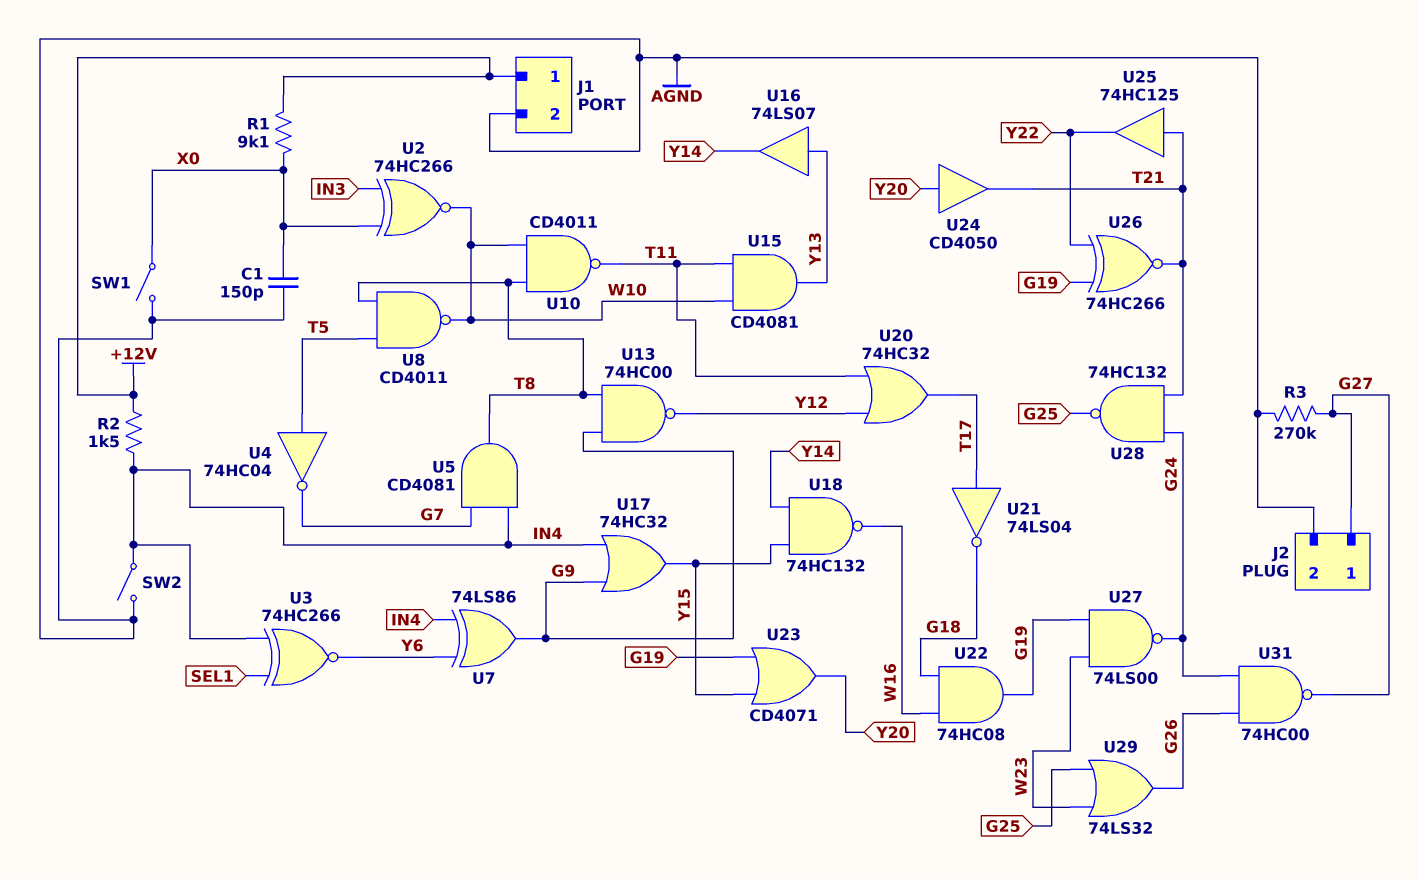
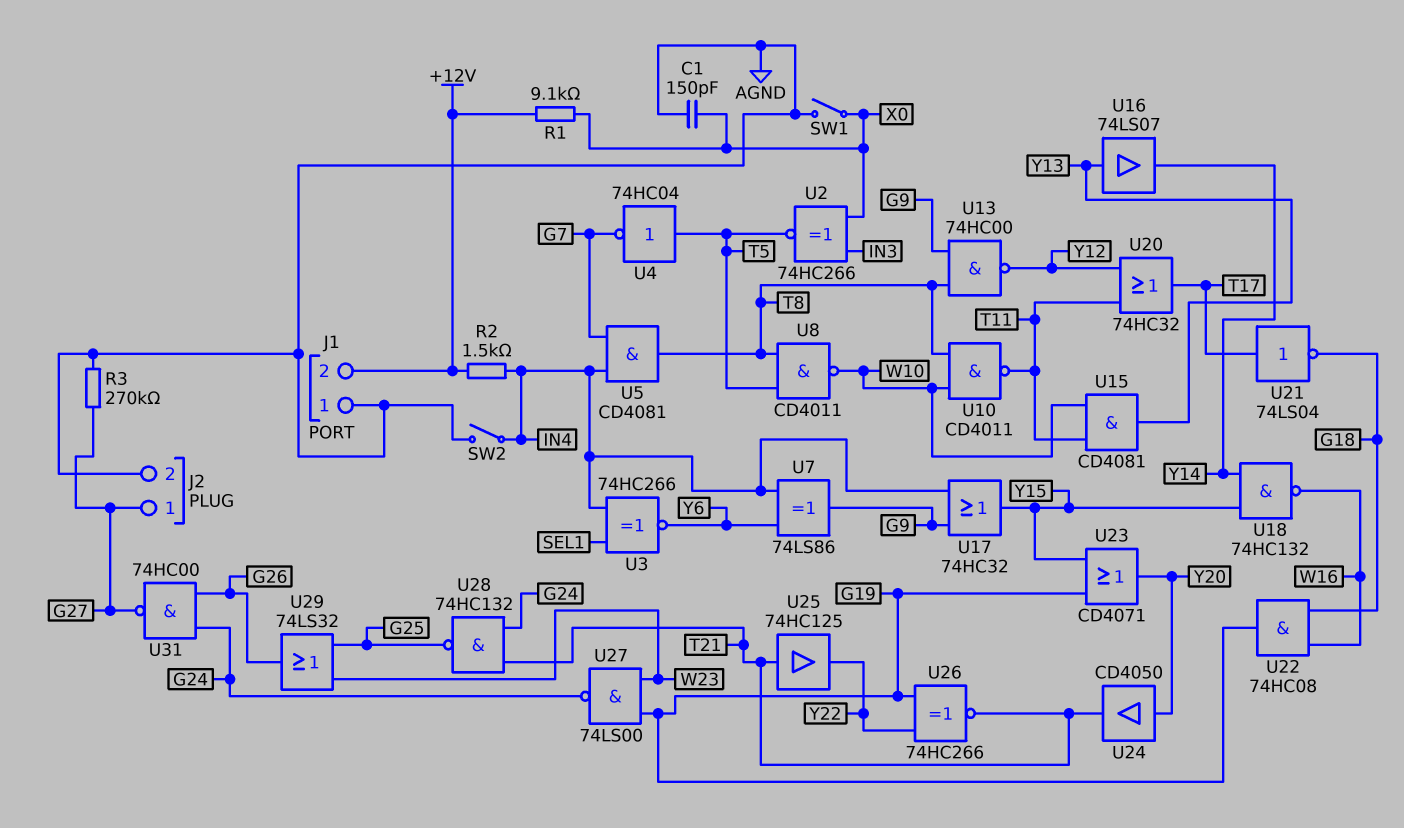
J1 pin 1: +12V -> AGND
J1 pin 2: AGND -> +12V
U2: XNOR 74HC266 (in IN3, in X0, out W10) -> XNOR 74HC266 (in IN3, in X0, out T5)

